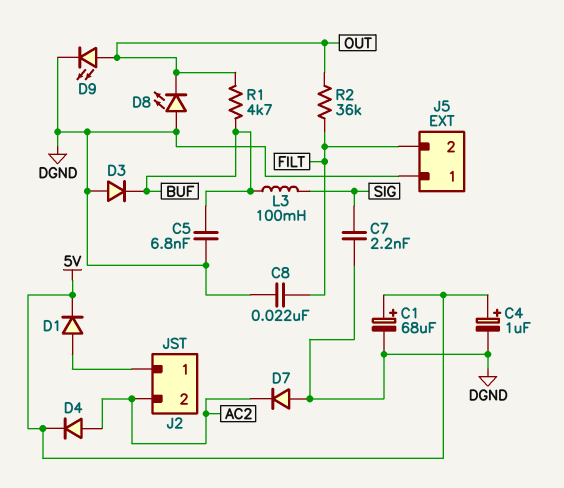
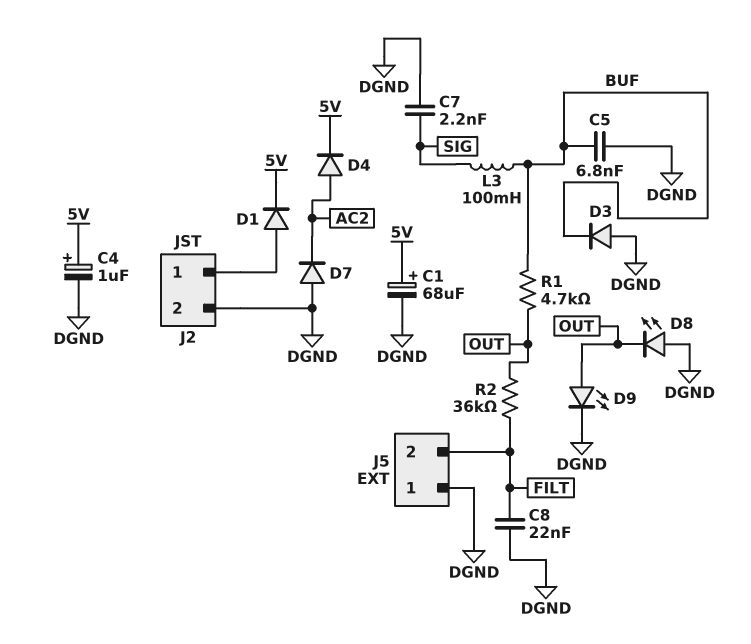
J2 pin 2: AC2 -> DGND

